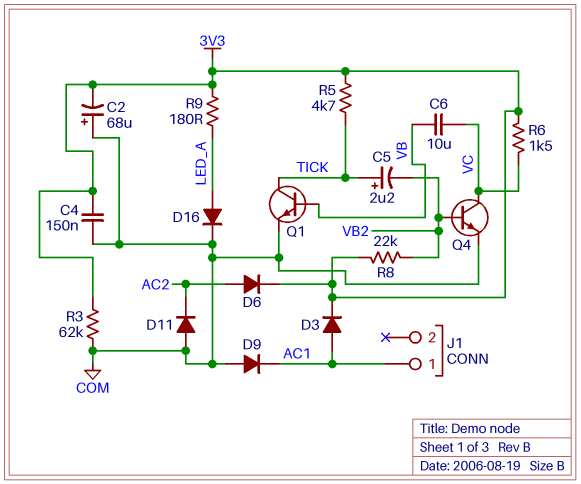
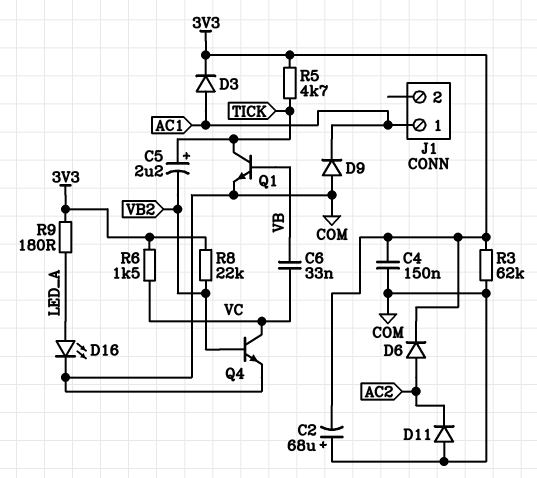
C6: 10uF (VB, VC) -> 33nF (VB, VC)
D16: diode (A LED_A, K COM) -> LED (A LED_A, K COM)

